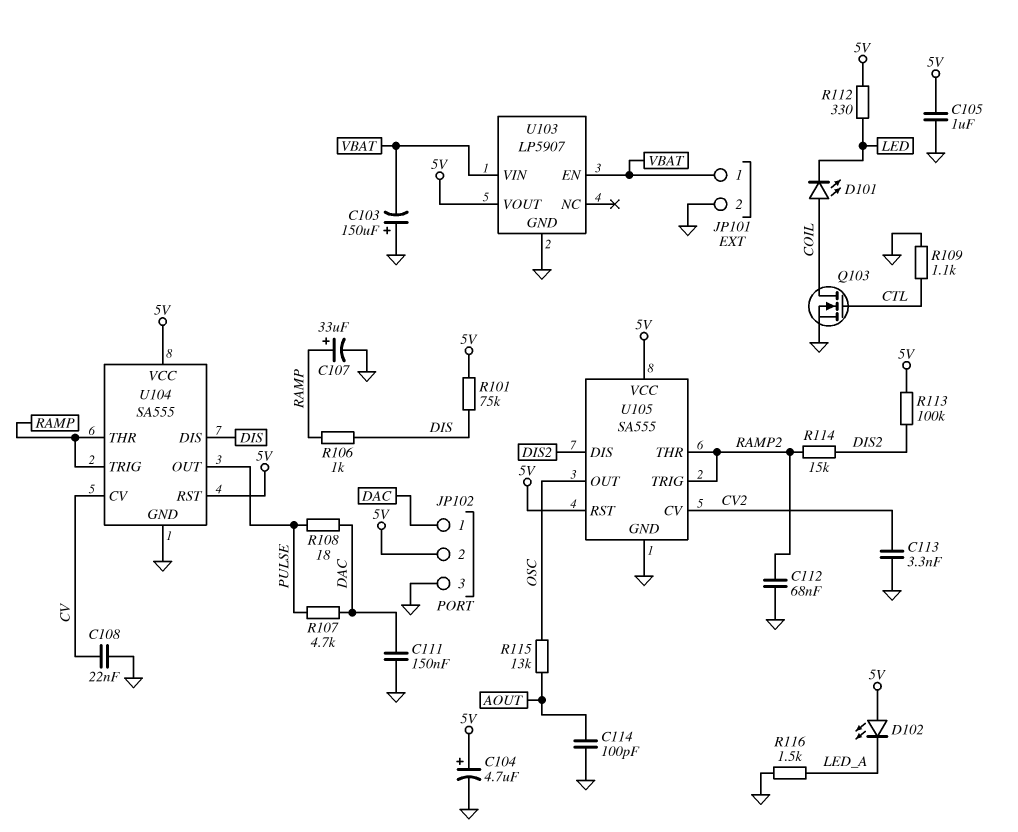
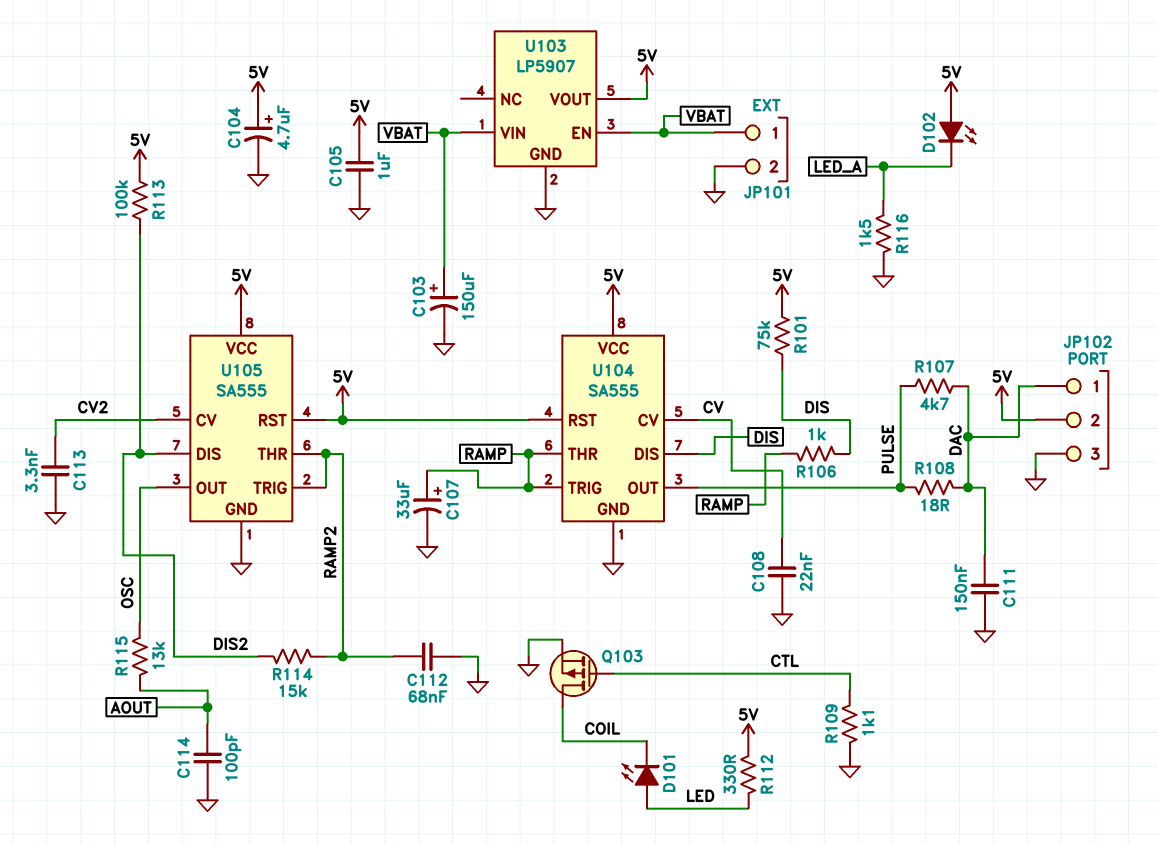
C103: 150uF (plus GND, minus VBAT) -> 150uF (plus VBAT, minus GND)
D101: LED (A COIL, K LED) -> LED (A LED, K COIL)
Q103: NMOS (G CTL, D COIL, S GND) -> PMOS (G CTL, D COIL, S GND)

